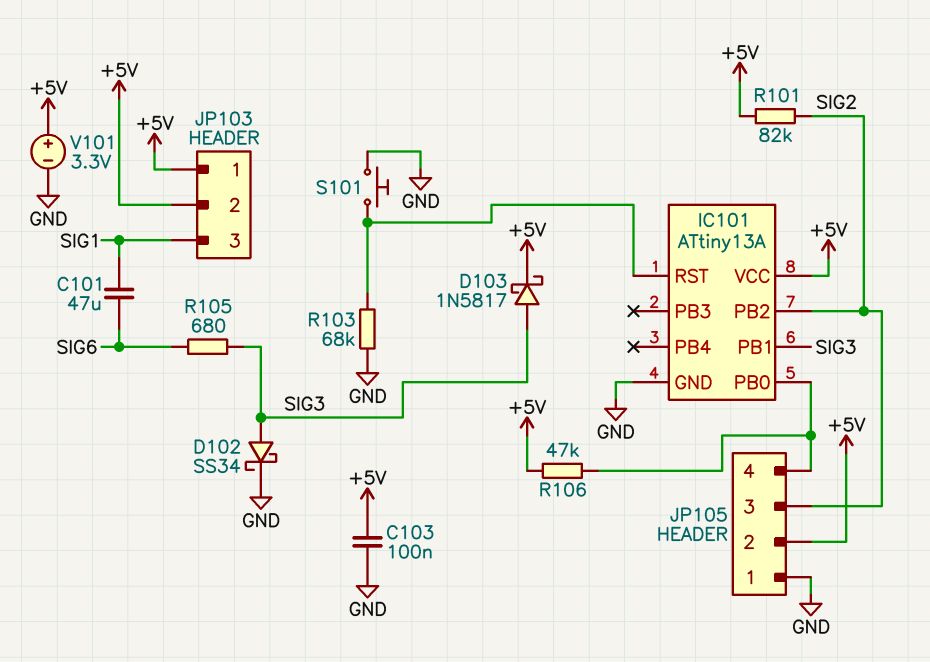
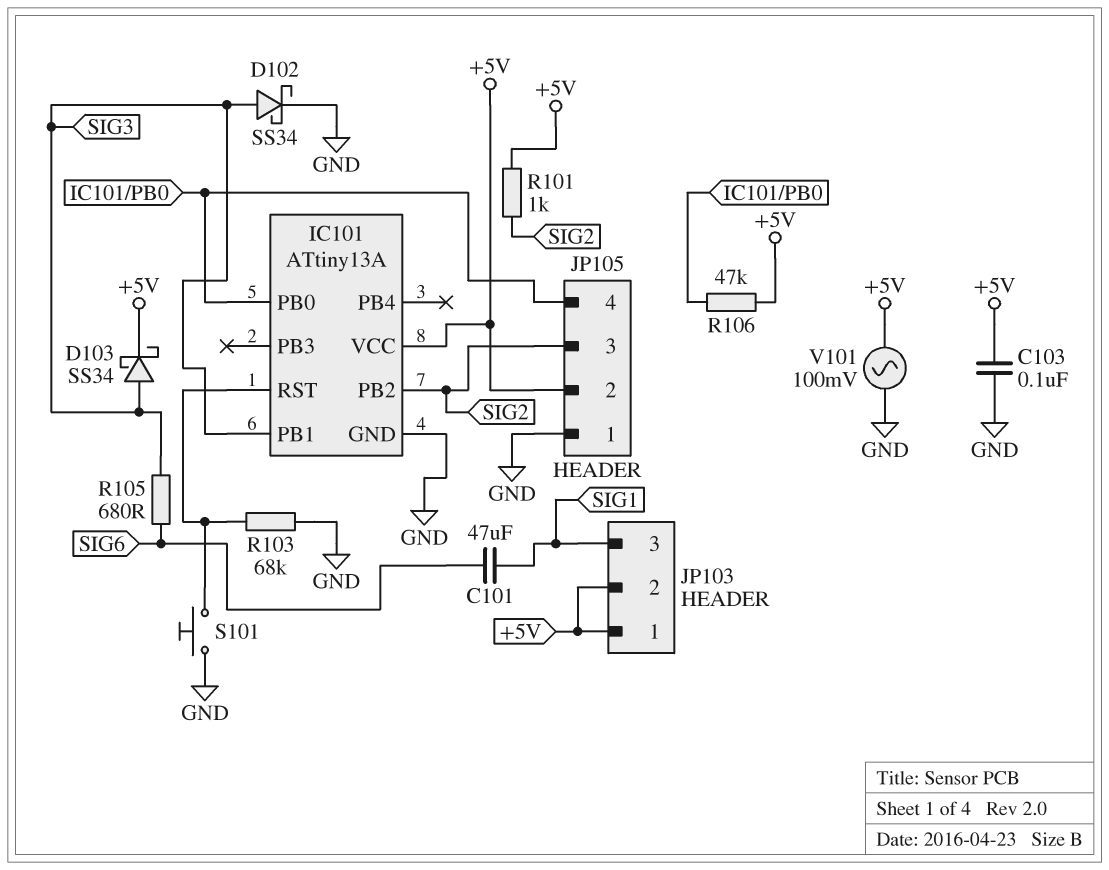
D103: schottky 1N5817 (A SIG3, K +5V) -> schottky SS34 (A SIG3, K +5V)
R101: 82k (+5V, SIG2) -> 1k (+5V, SIG2)
V101: 3.3V (plus +5V, minus GND) -> AC 100mV (+5V, GND)

